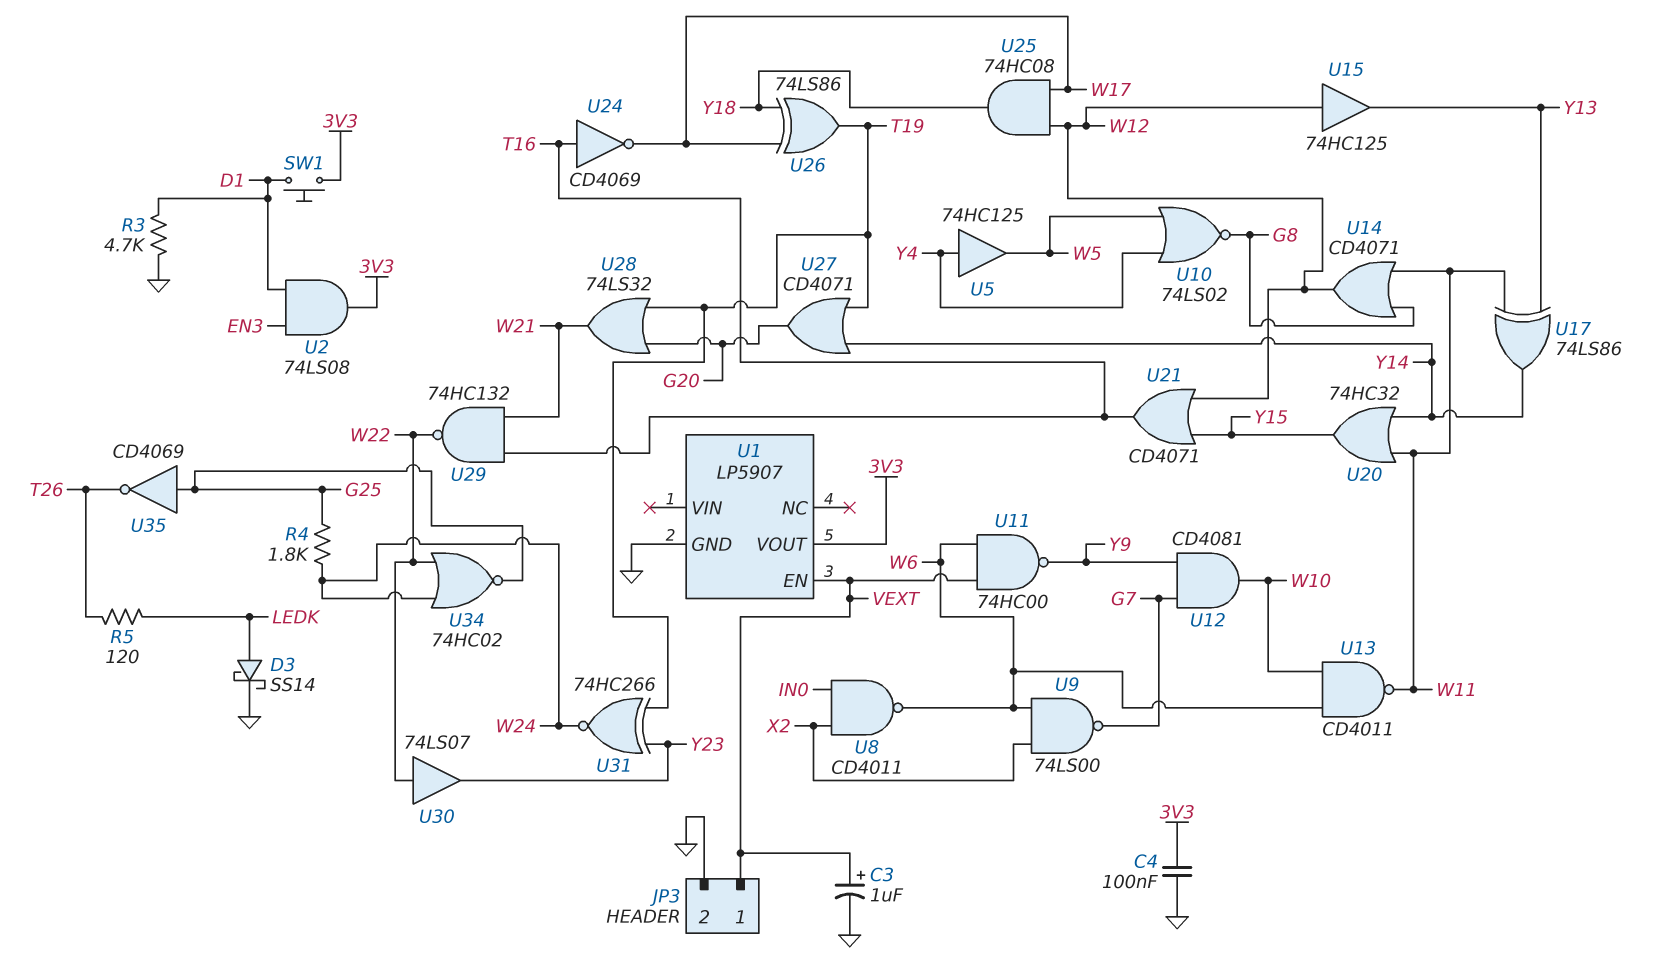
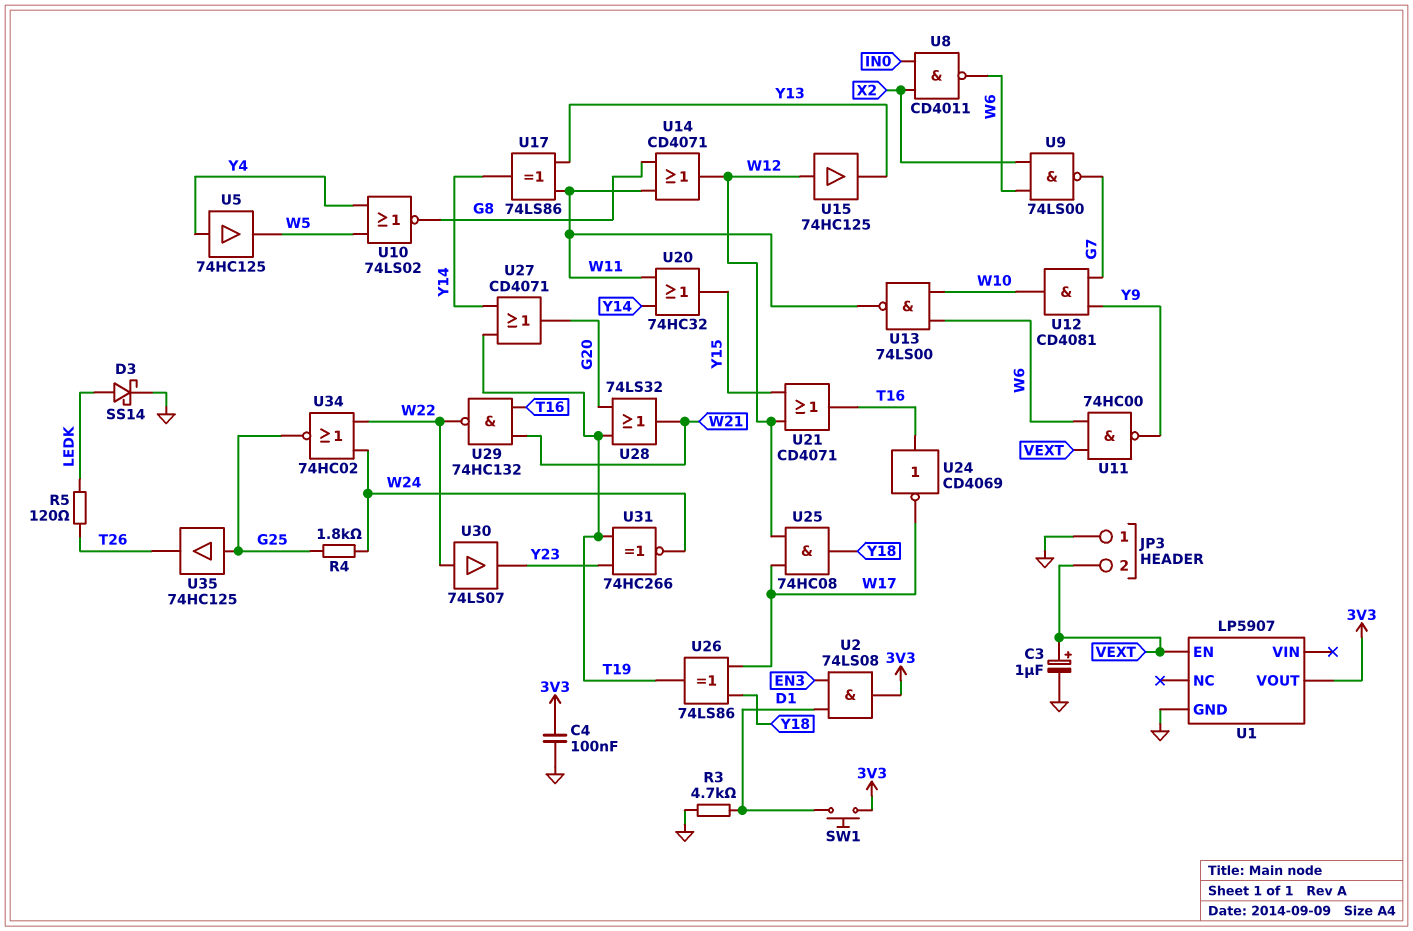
JP3 pin 1: VEXT -> GND
JP3 pin 2: GND -> VEXT
U13: NAND CD4011 (in W6, in W10, out W11) -> NAND 74LS00 (in W6, in W10, out W11)
U35: NOT CD4069 (in G25, out T26) -> buffer 74HC125 (in G25, out T26)

